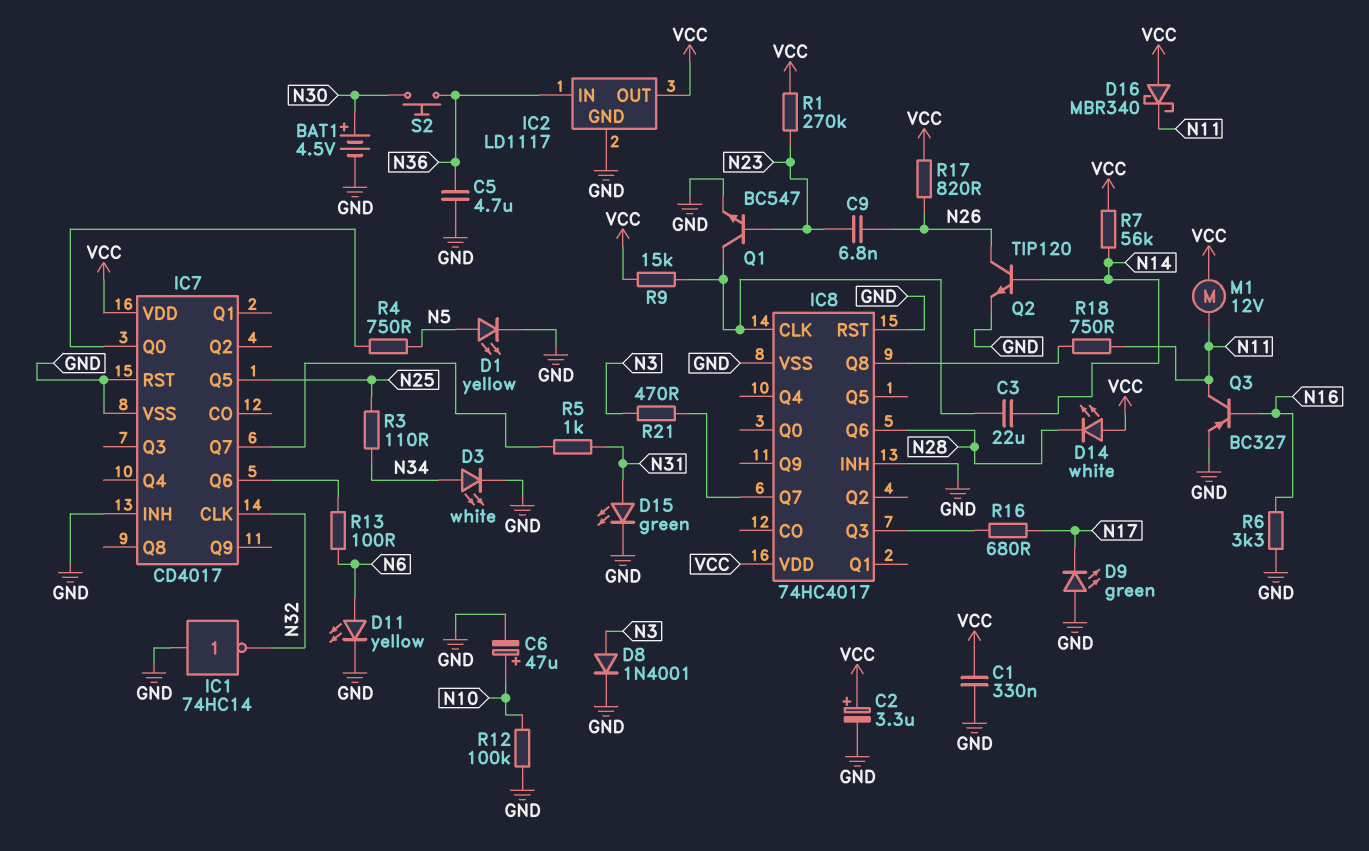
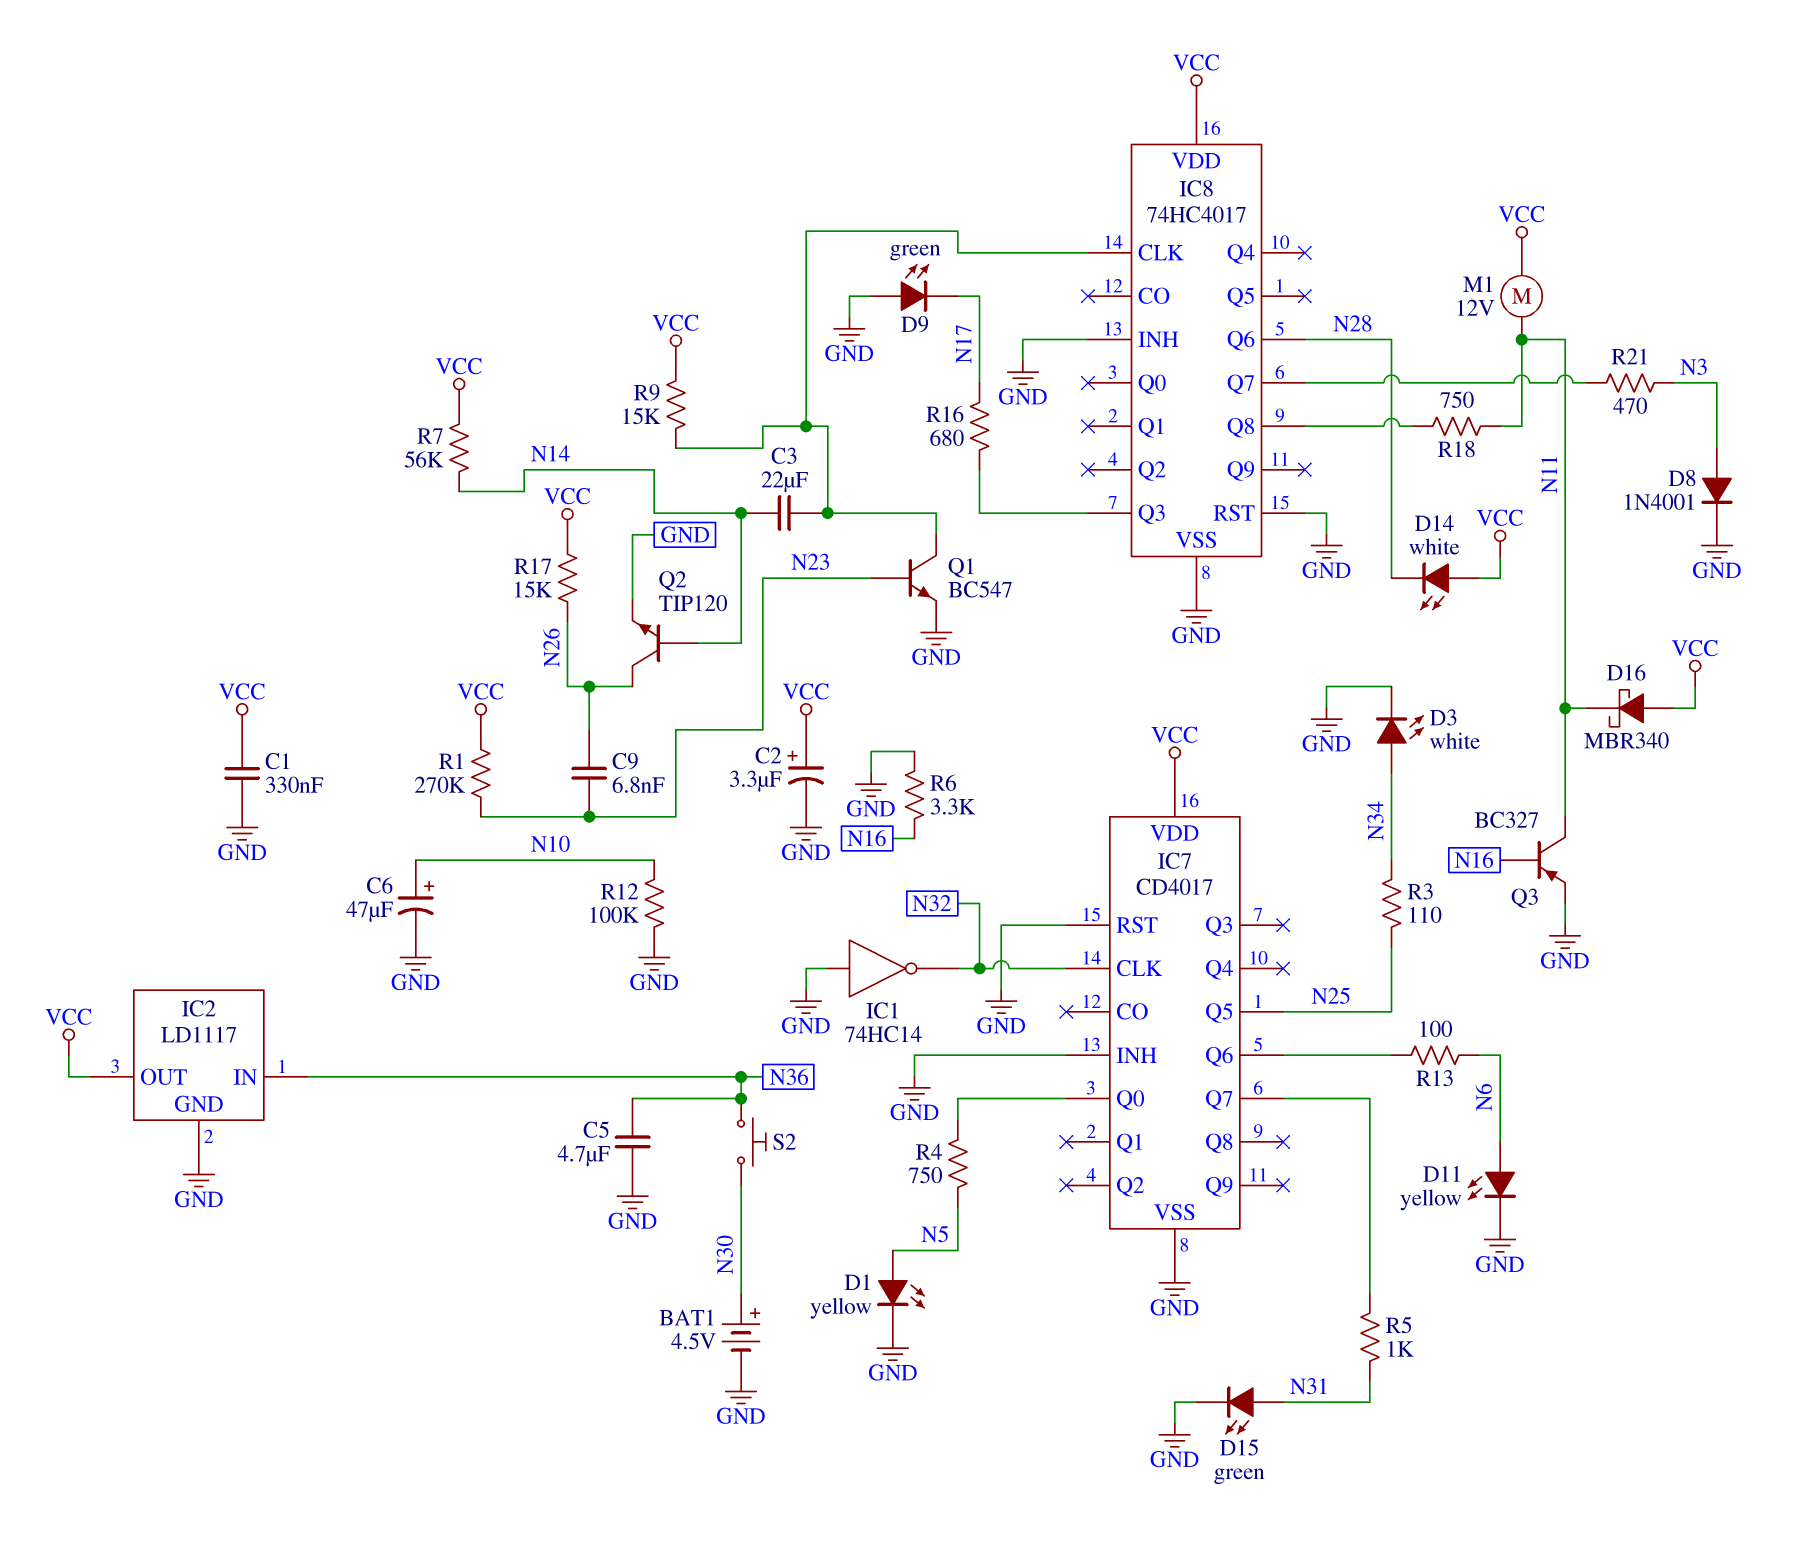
R17: 820 (N26, VCC) -> 15k (N26, VCC)

